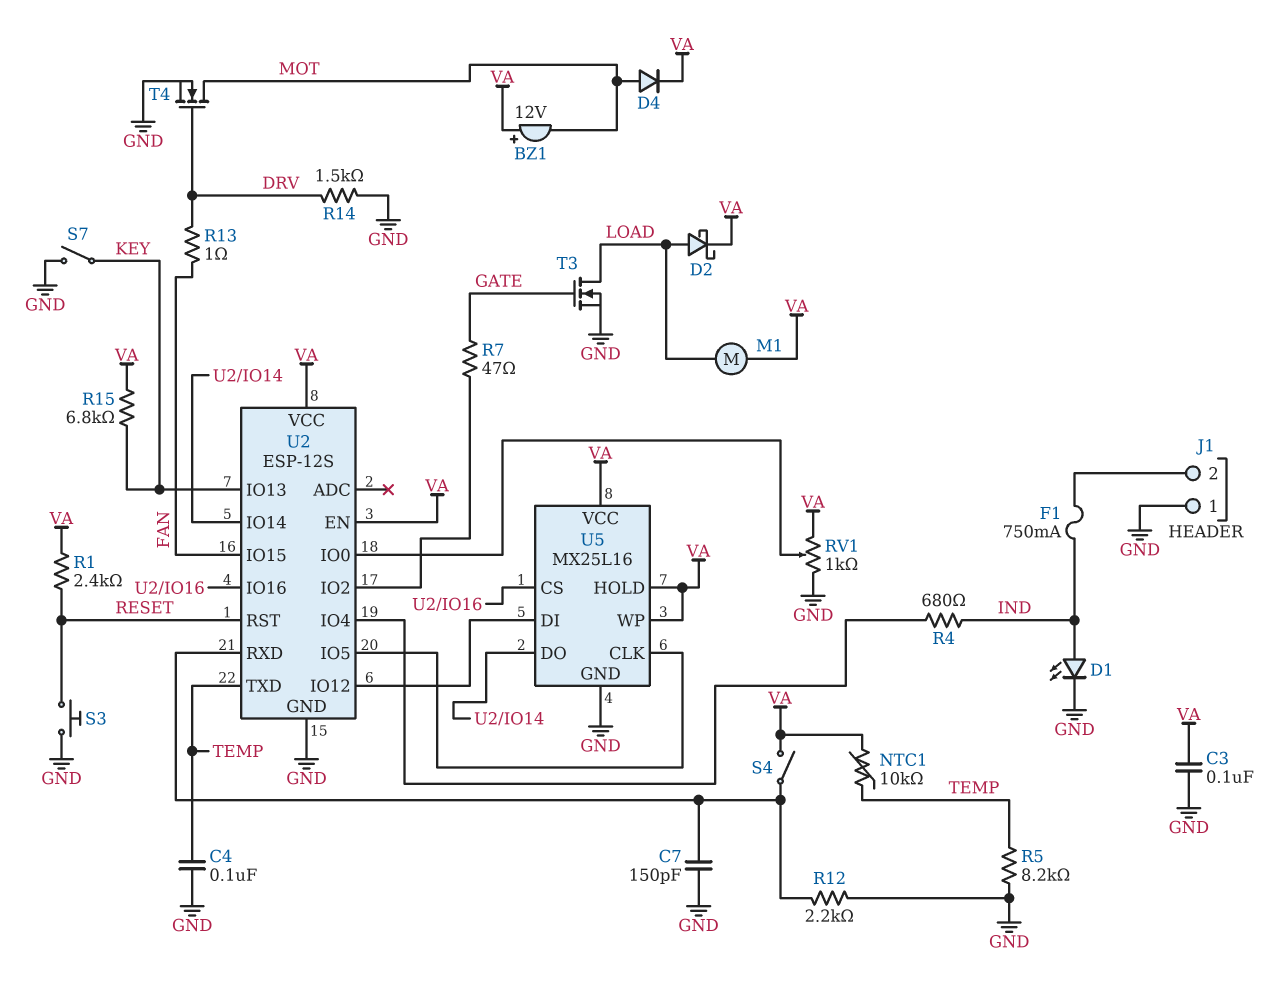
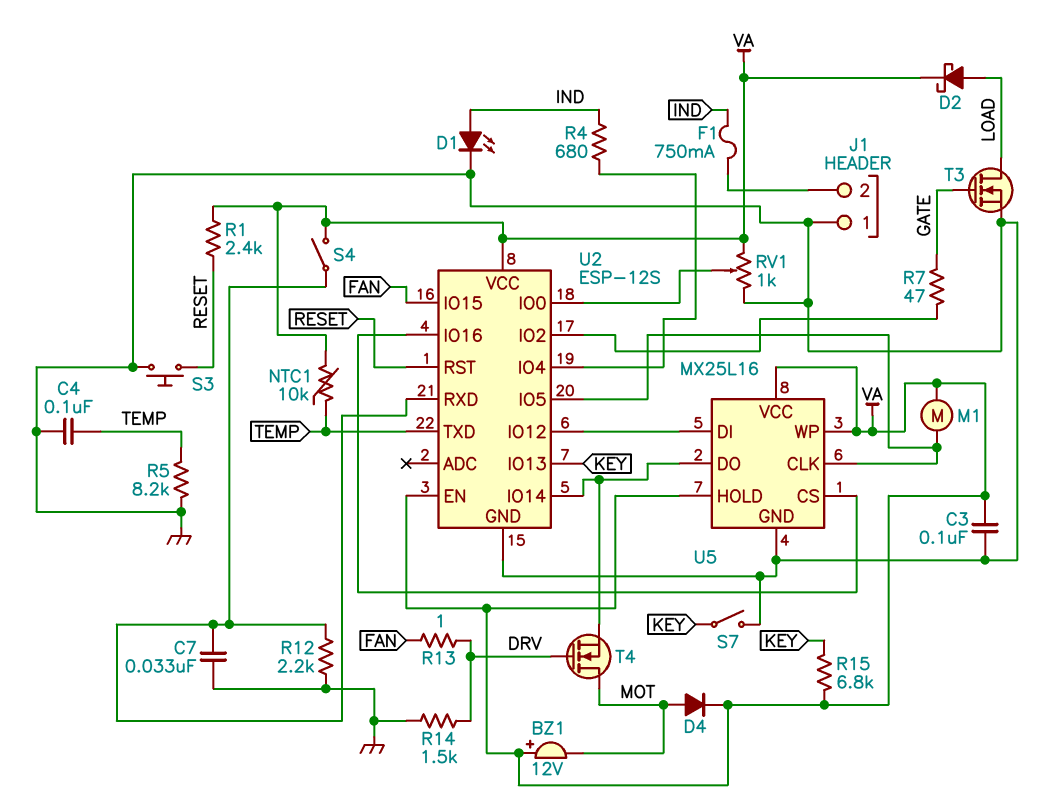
C7: 150pF (GND, U2/RXD) -> 33nF (GND, U2/RXD)
M1: motor (LOAD, VA) -> motor (U2/IO5, VA)
T4: NMOS (G DRV, D MOT, S GND) -> NMOS (G DRV, D MOT, S U2/IO14)

